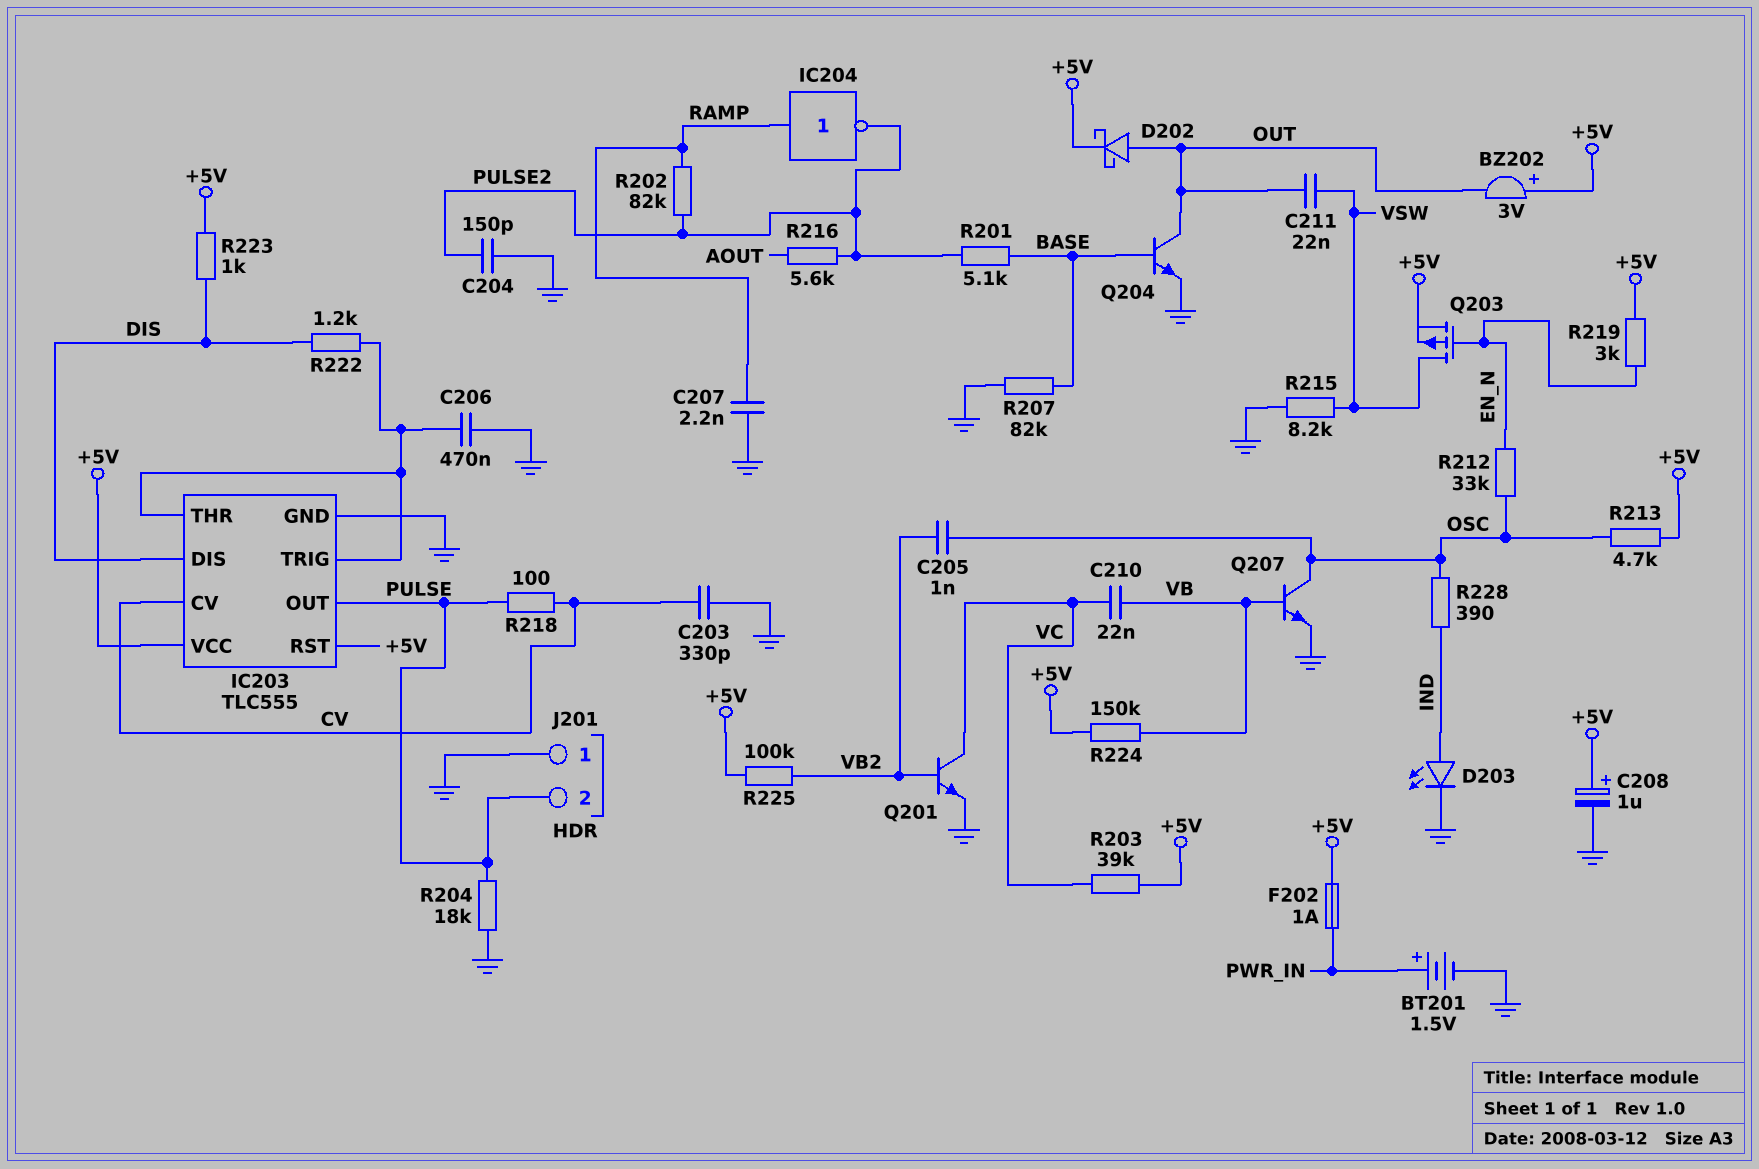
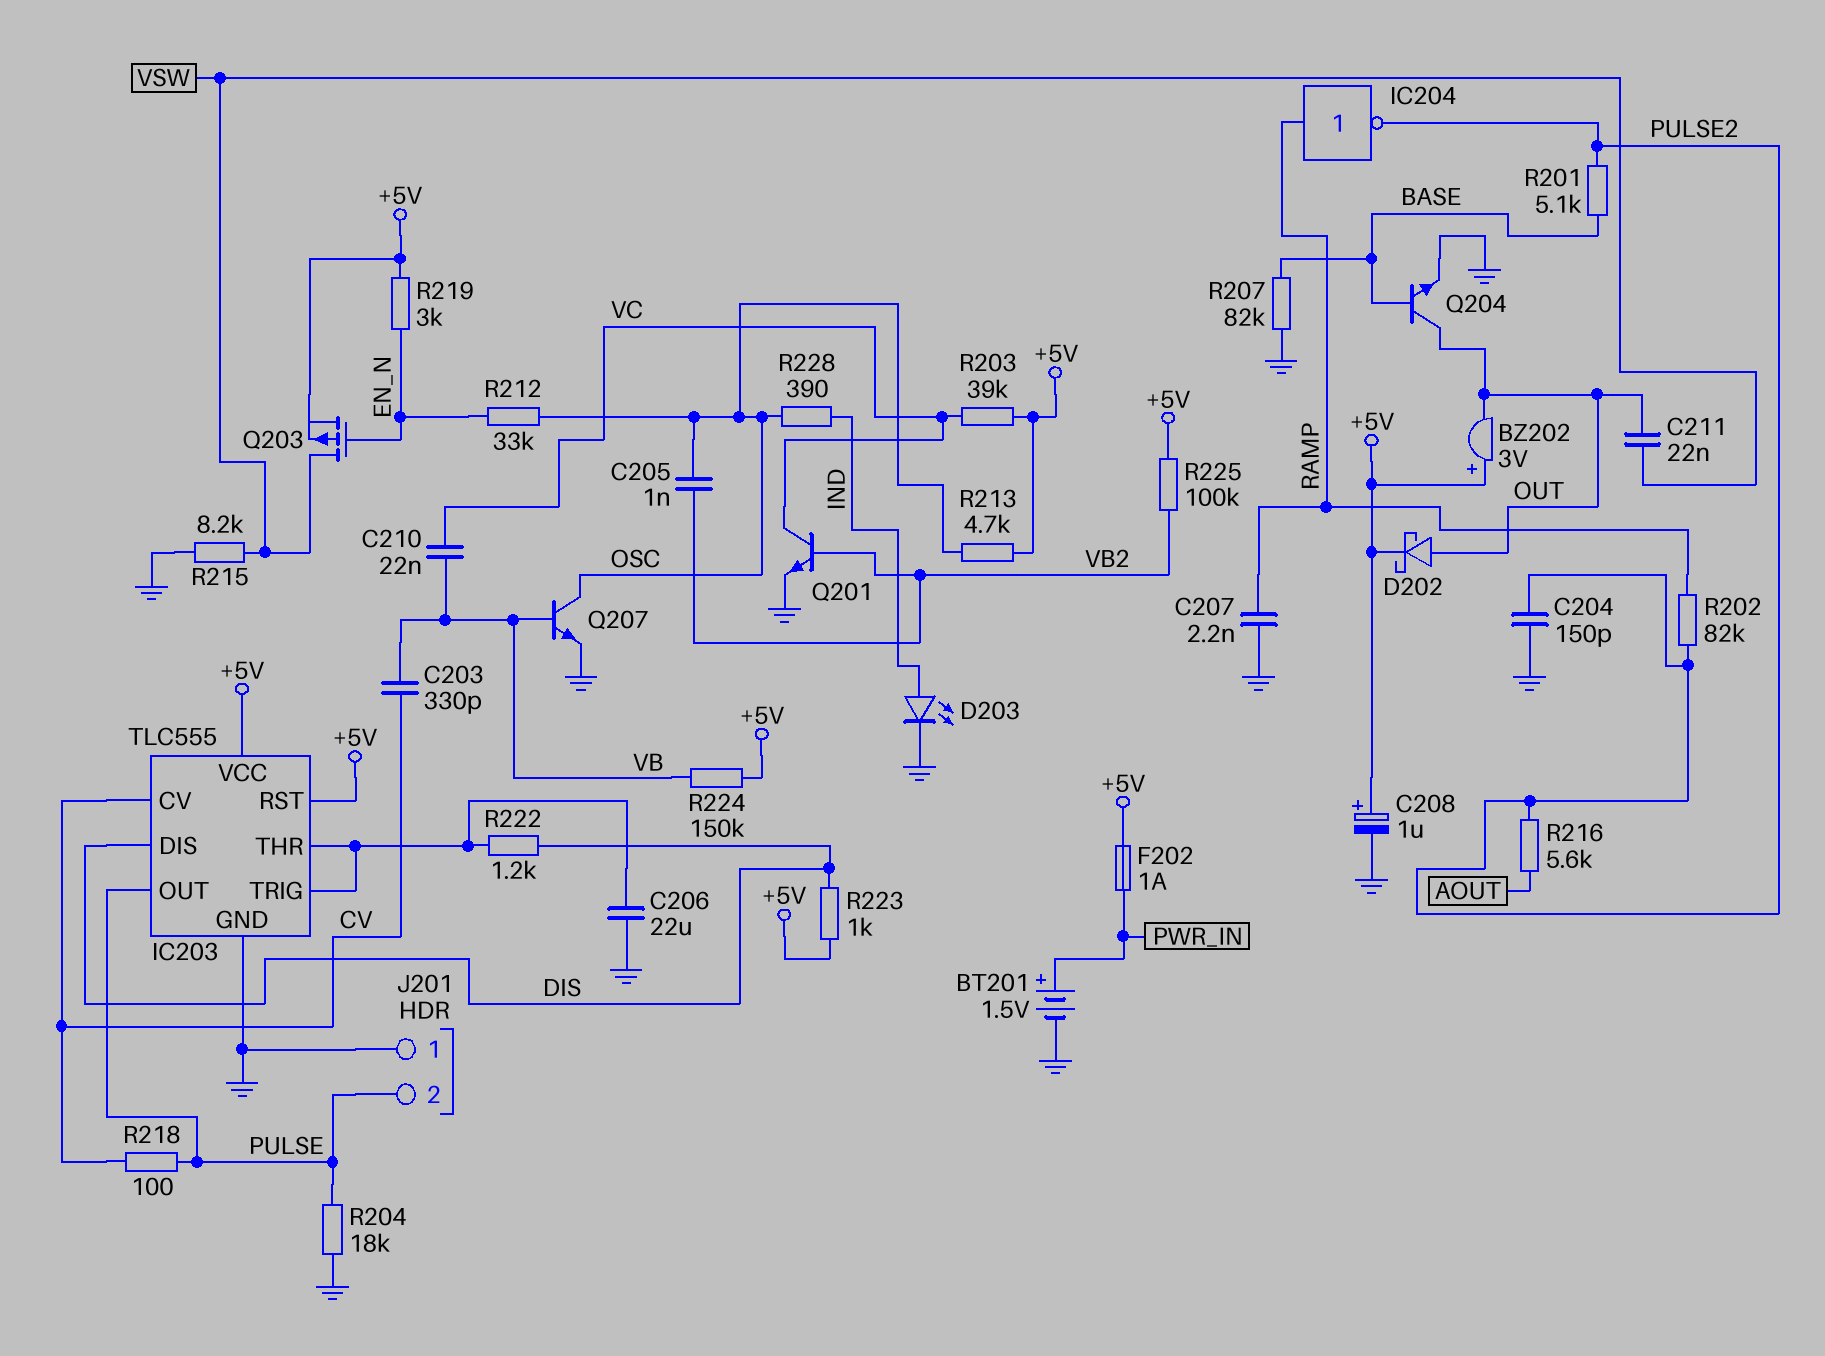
C203: 330pF (CV, GND) -> 330pF (CV, VB)
C206: 470nF (GND, IC203/THR) -> 22uF (GND, IC203/THR)

